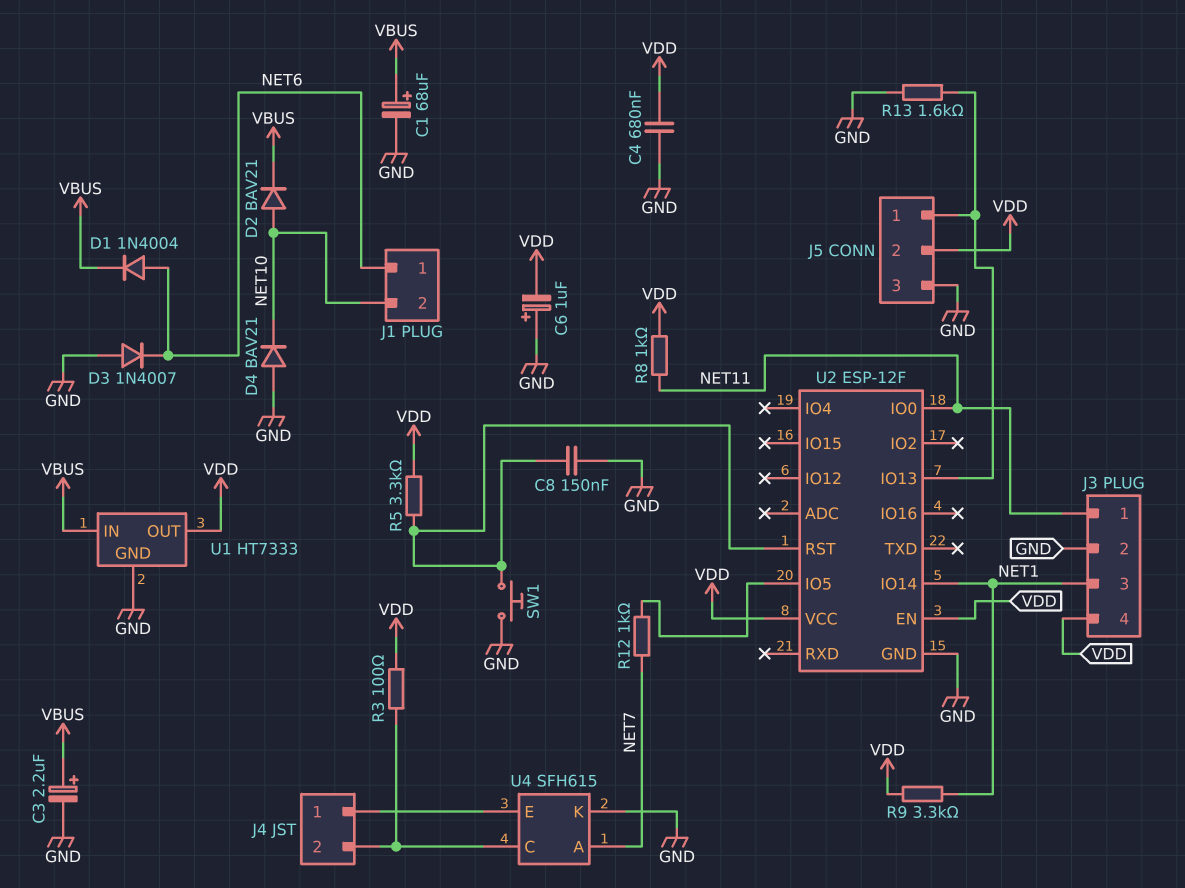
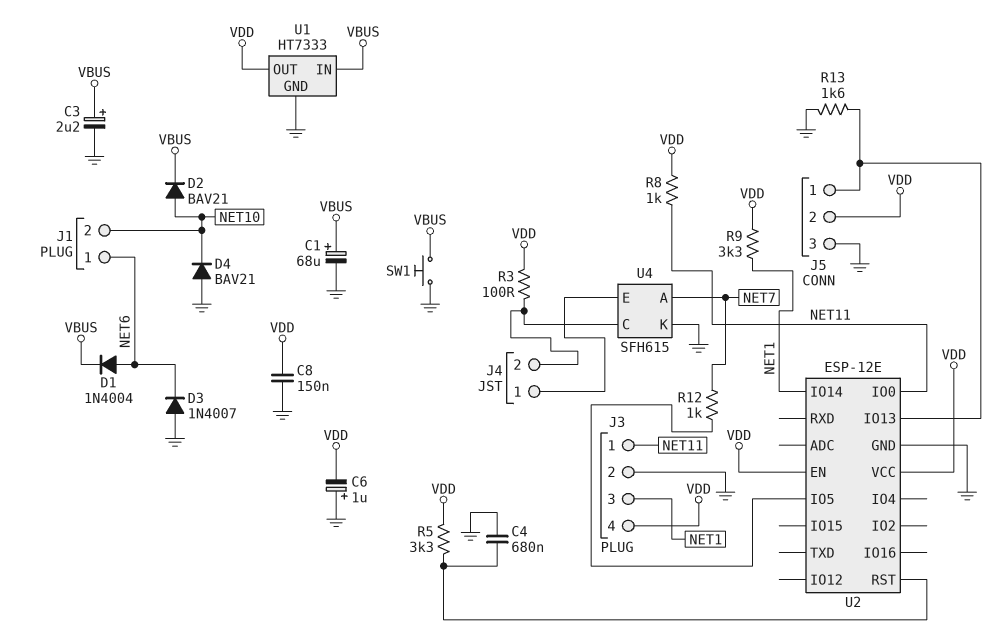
C4: 680nF (GND, VDD) -> 680nF (GND, U2/RST)
C8: 150nF (GND, U2/RST) -> 150nF (GND, VDD)
SW1: button (GND, U2/RST) -> button (GND, VBUS)
U2: ESP-12F -> ESP-12E

